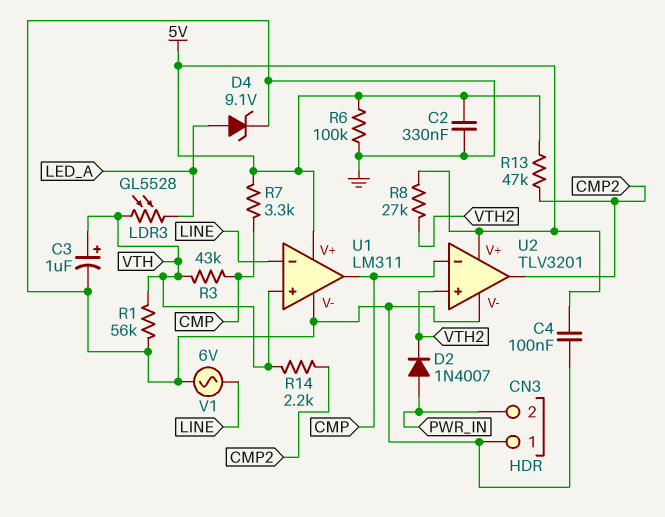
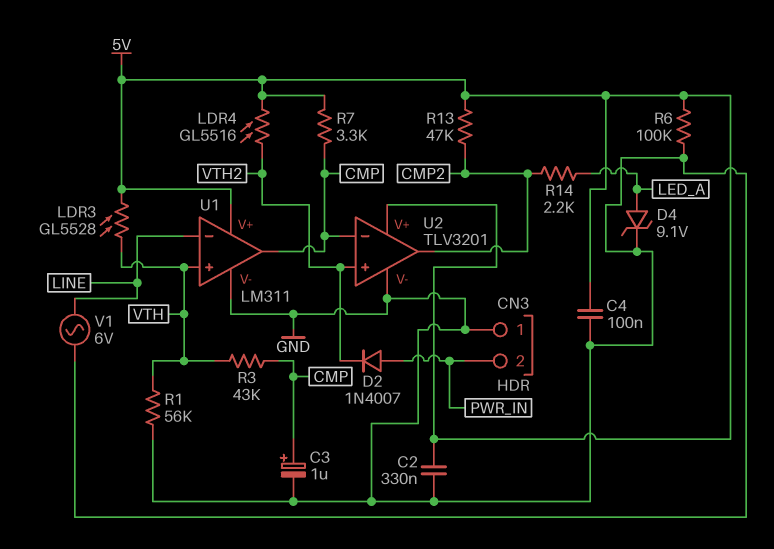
C3: 1uF (plus VTH, minus GND) -> 1uF (plus CMP, minus GND)
LDR3: GL5528 (LED_A, VTH) -> GL5528 (5V, VTH)
LDR4: none -> GL5516 (5V, VTH2)
R8: 27k (5V, VTH2) -> none
R14: 2.2k (CMP2, VTH) -> 2.2k (CMP2, LED_A)

